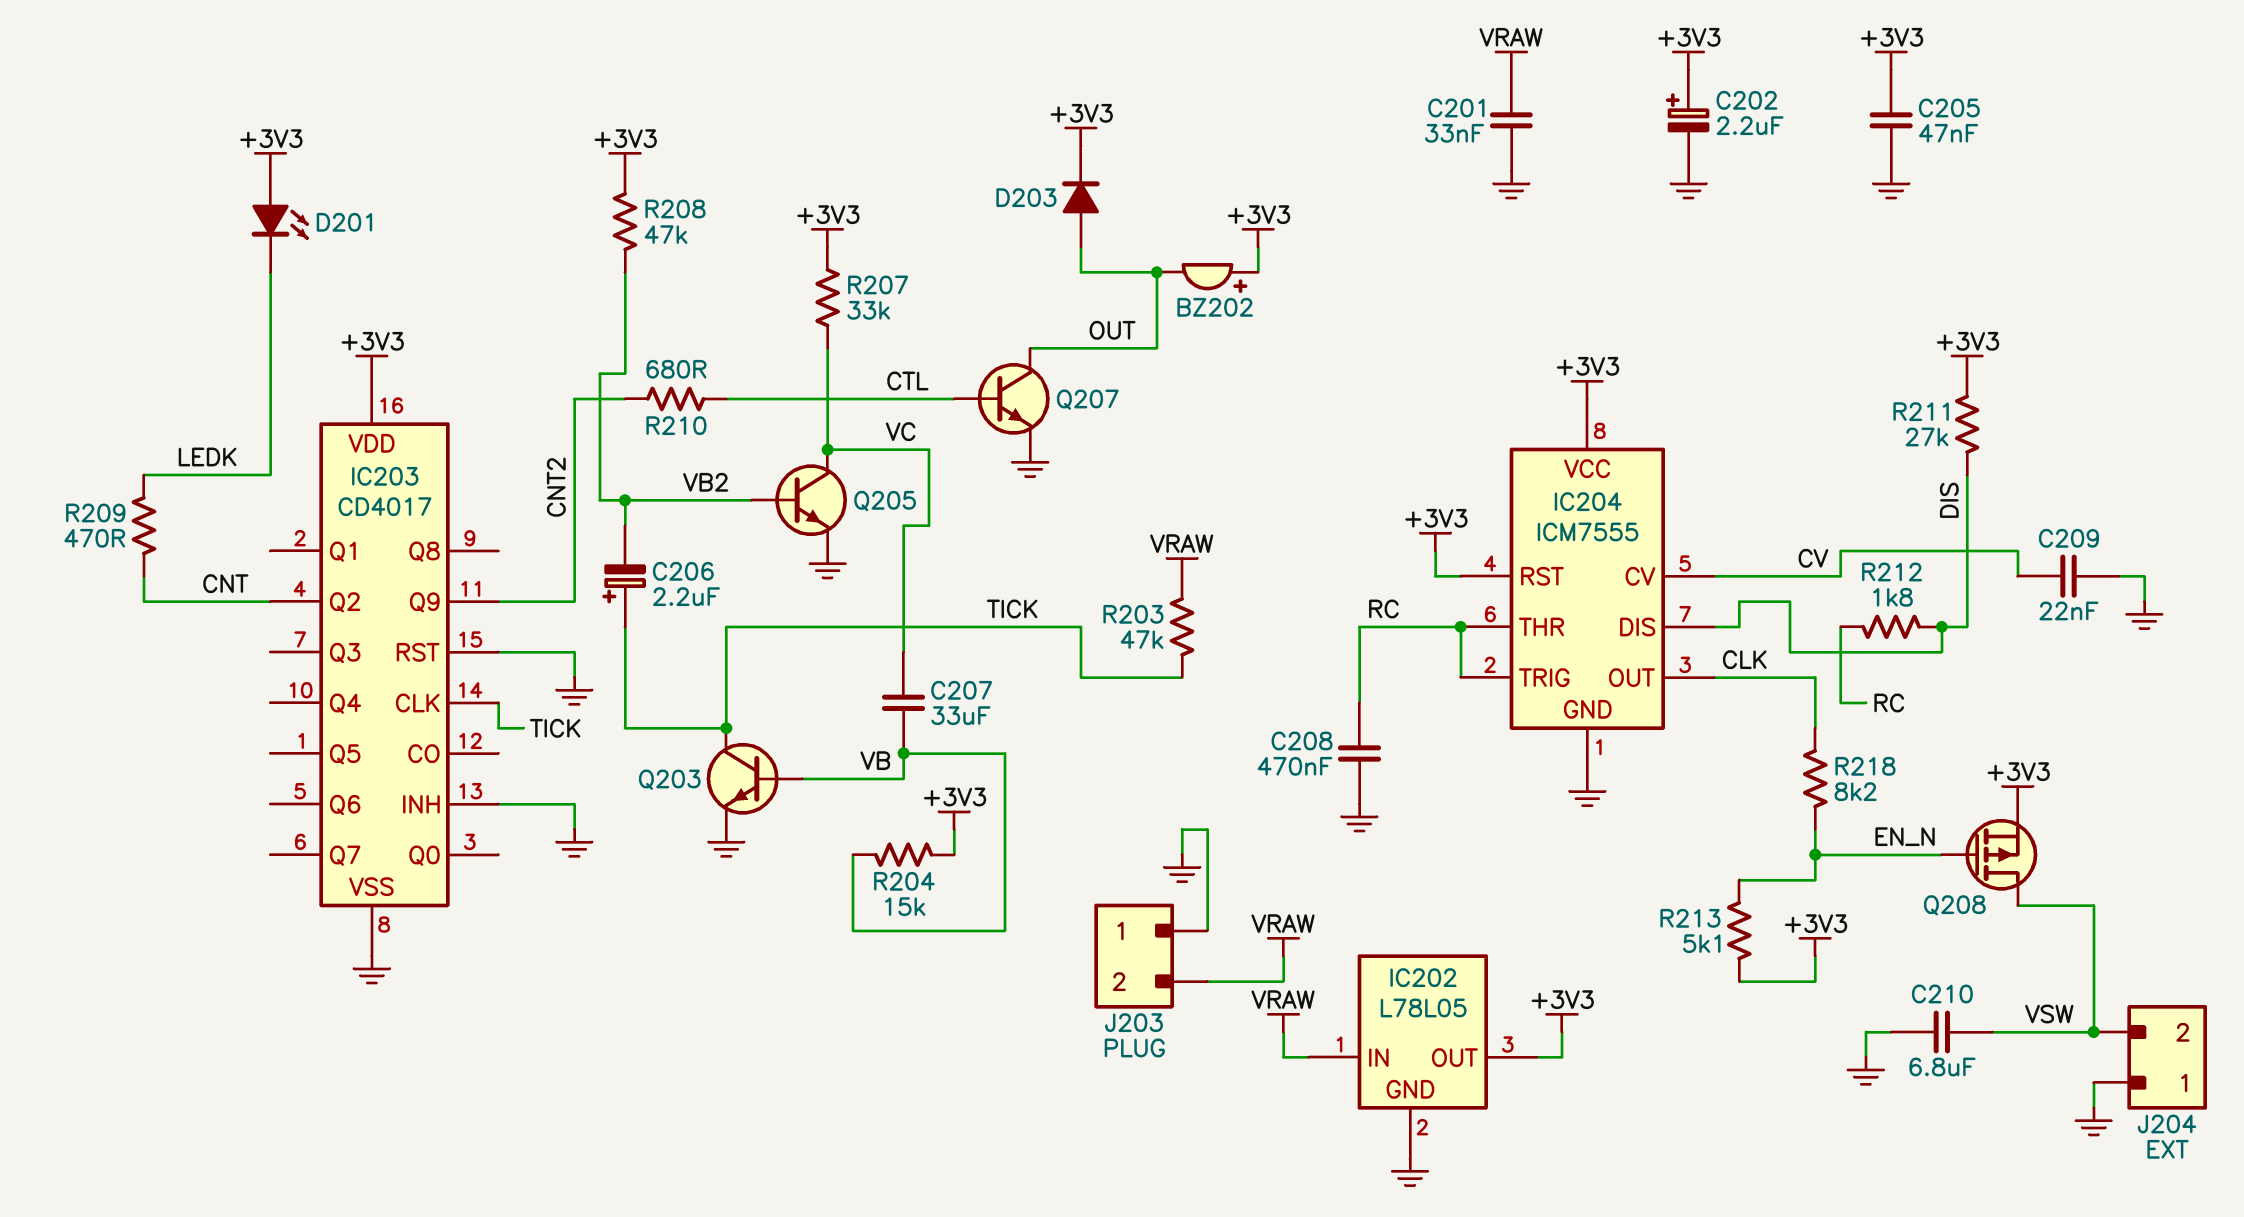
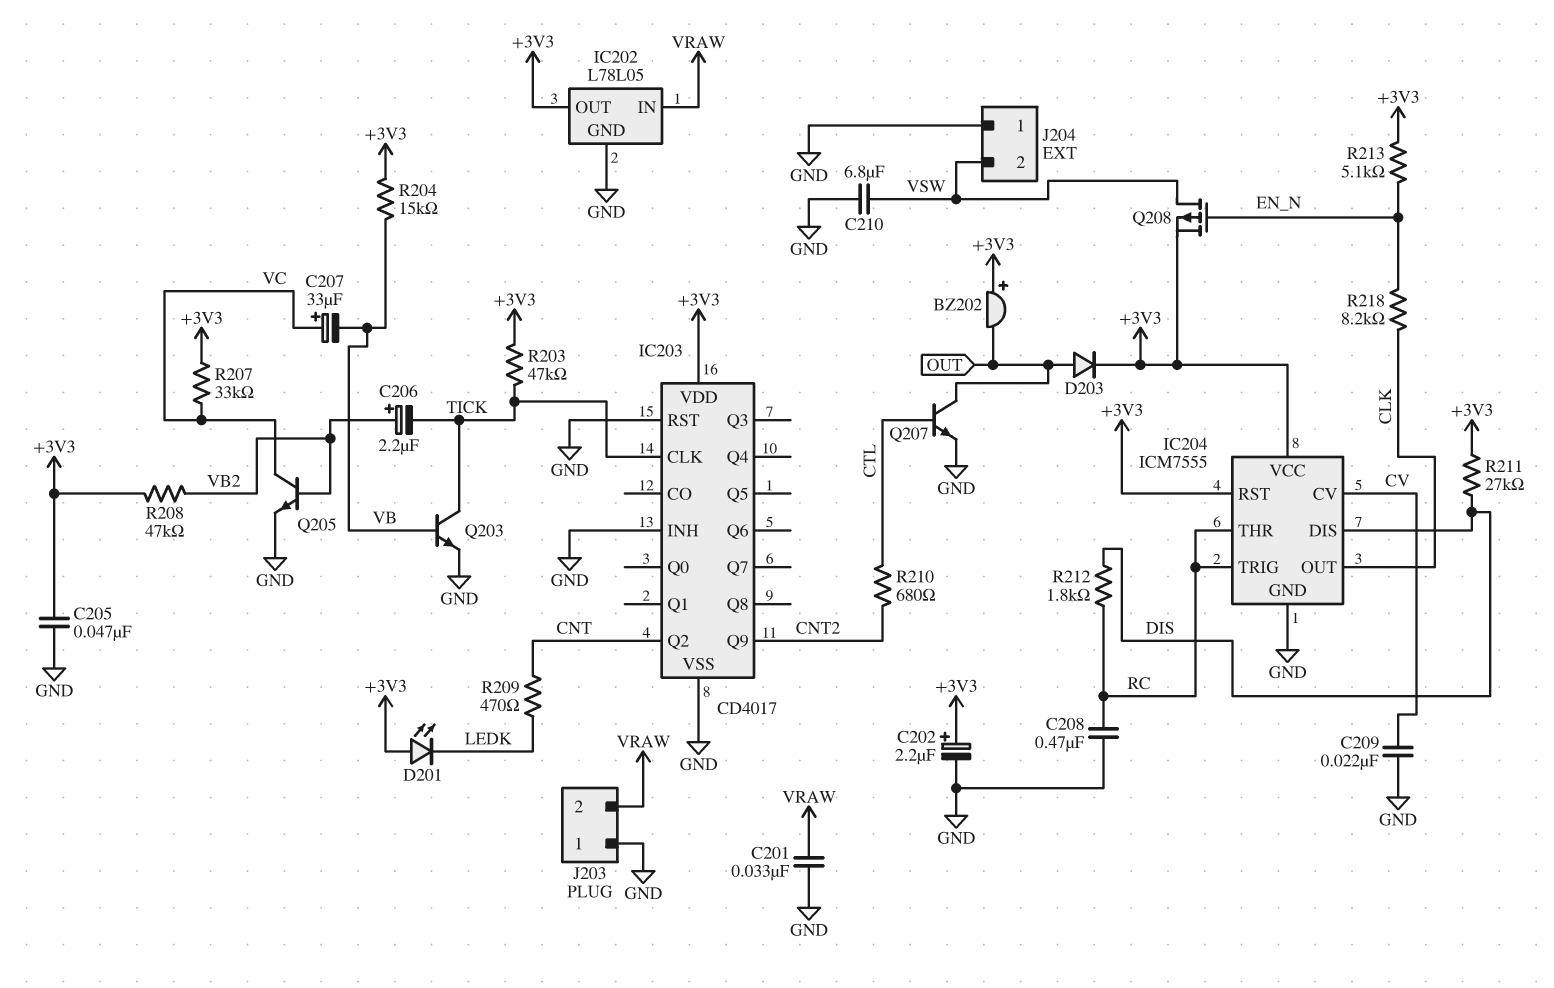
C206: 2.2uF (plus TICK, minus VB2) -> 2.2uF (plus VB2, minus TICK)
C207: 33uF (VB, VC) -> 33uF (plus VC, minus VB)
R203: 47k (TICK, VRAW) -> 47k (+3V3, TICK)

